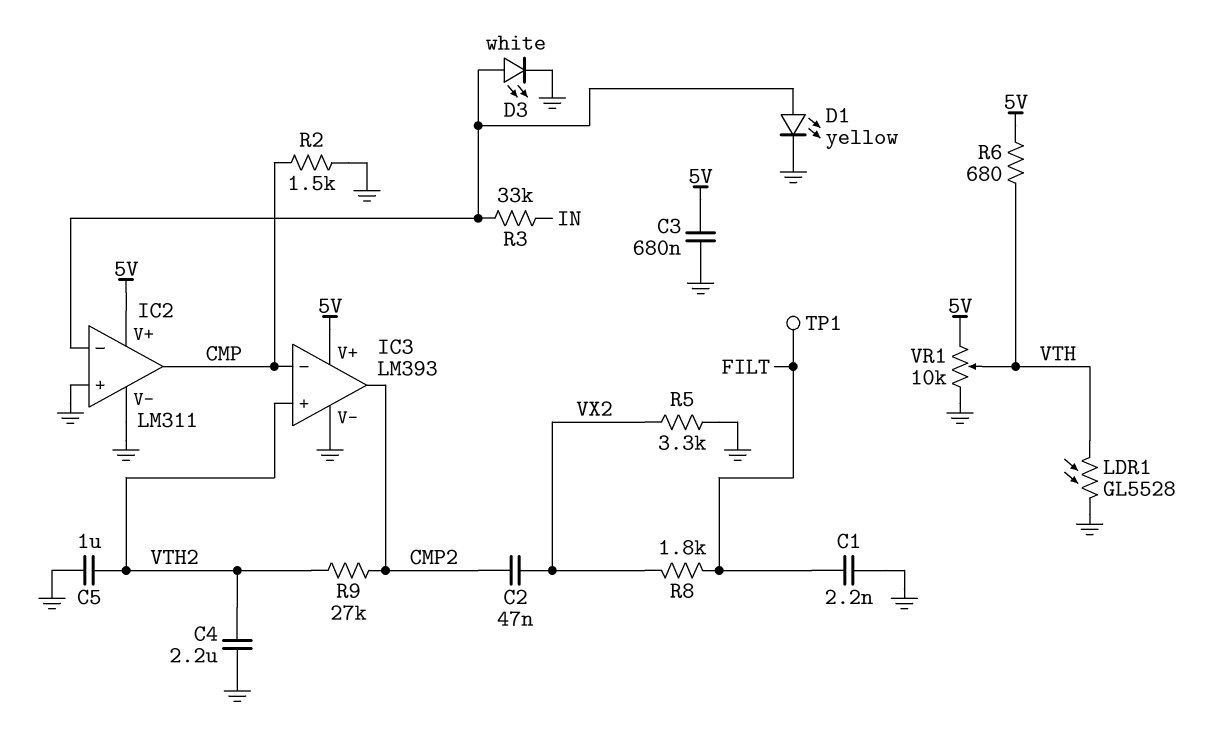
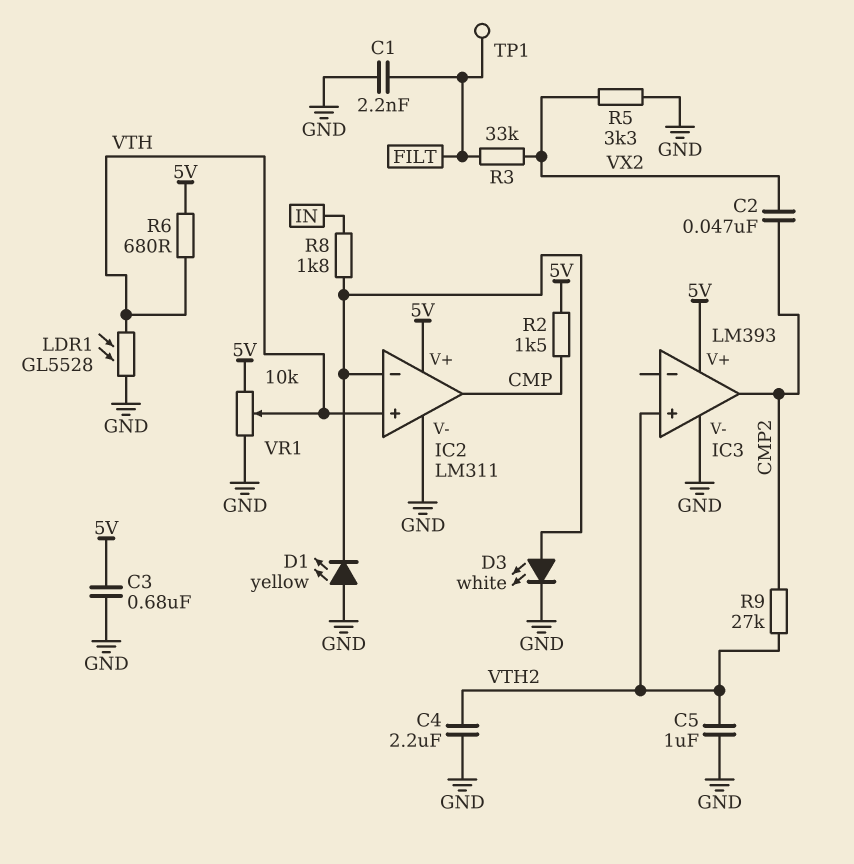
D1: LED yellow (A IC2/in-, K GND) -> LED yellow (A GND, K IC2/in-)
IC2 pin in+: GND -> VTH
IC3 pin in-: CMP -> none
R2: 1.5k (CMP, GND) -> 1.5k (5V, CMP)
R3: 33k (IC2/in-, IN) -> 33k (FILT, VX2)
R8: 1.8k (FILT, VX2) -> 1.8k (IC2/in-, IN)

